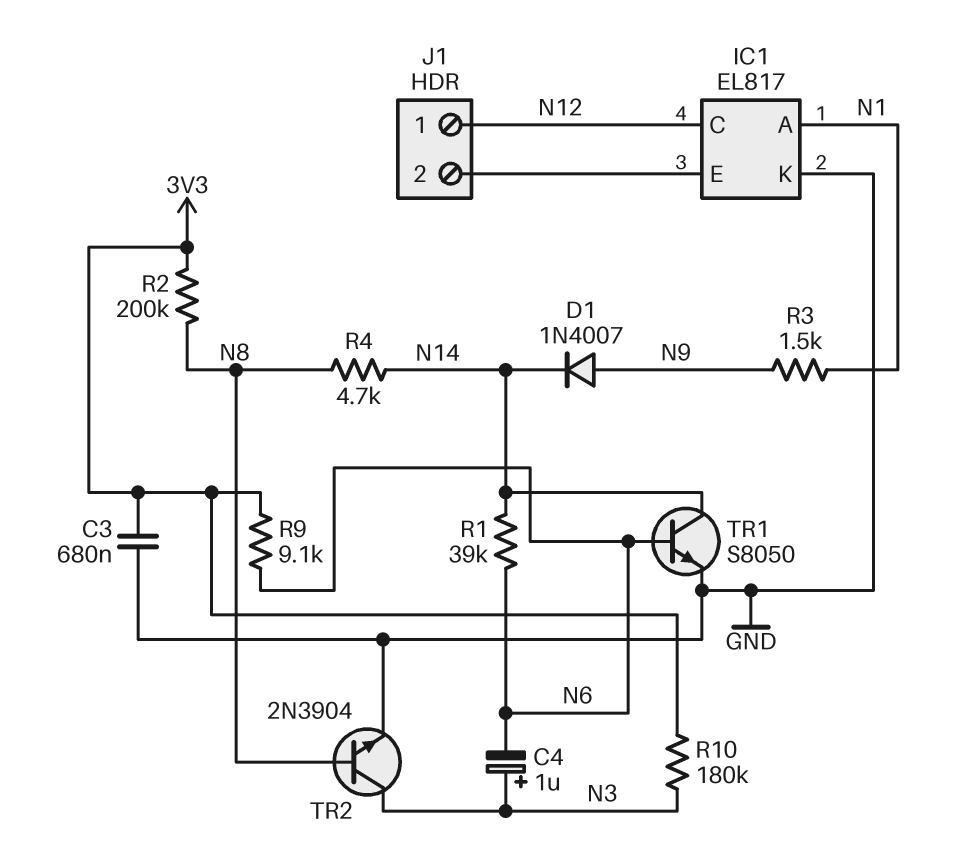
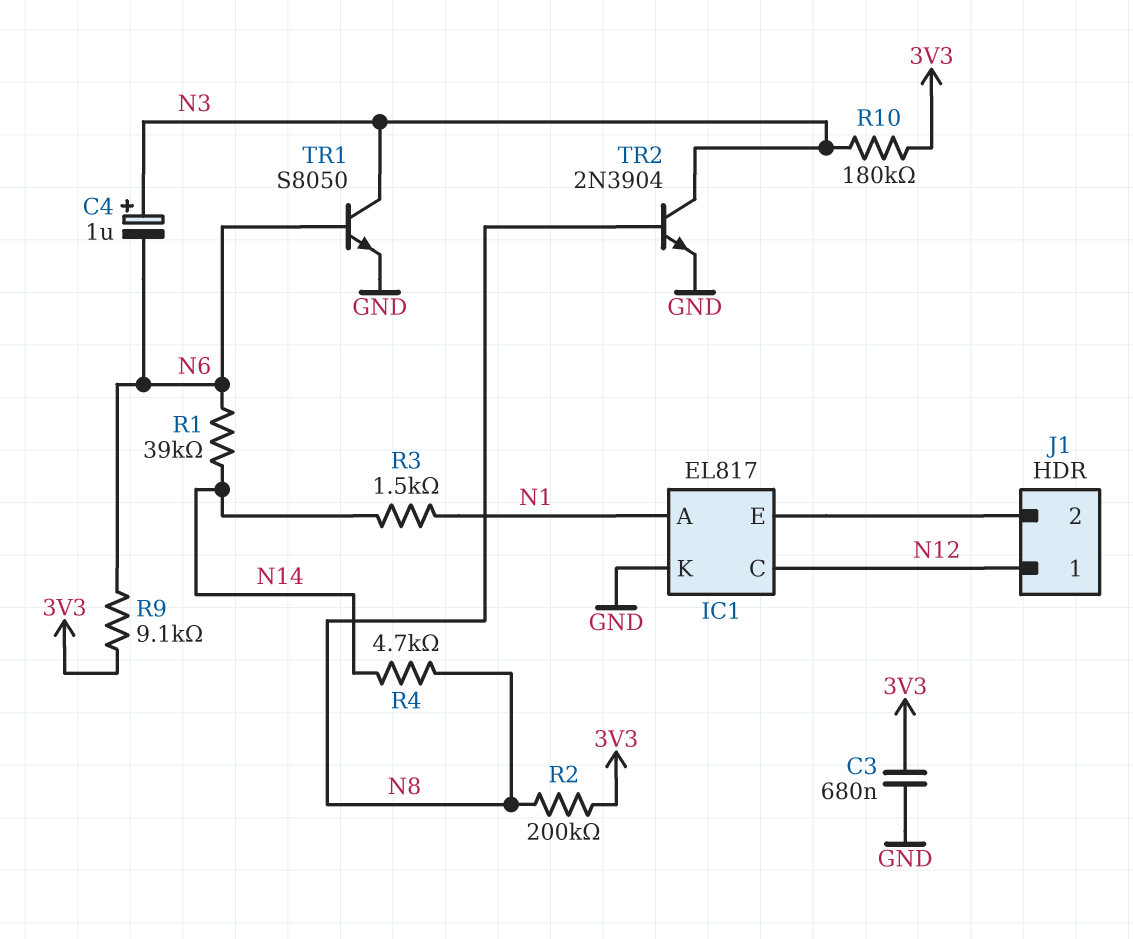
D1: diode 1N4007 (A N9, K N14) -> none
R3: 1.5k (N1, N9) -> 1.5k (N1, N14)
TR1: NPN S8050 (B N6, C N14, E GND) -> NPN S8050 (B N6, C N3, E GND)

